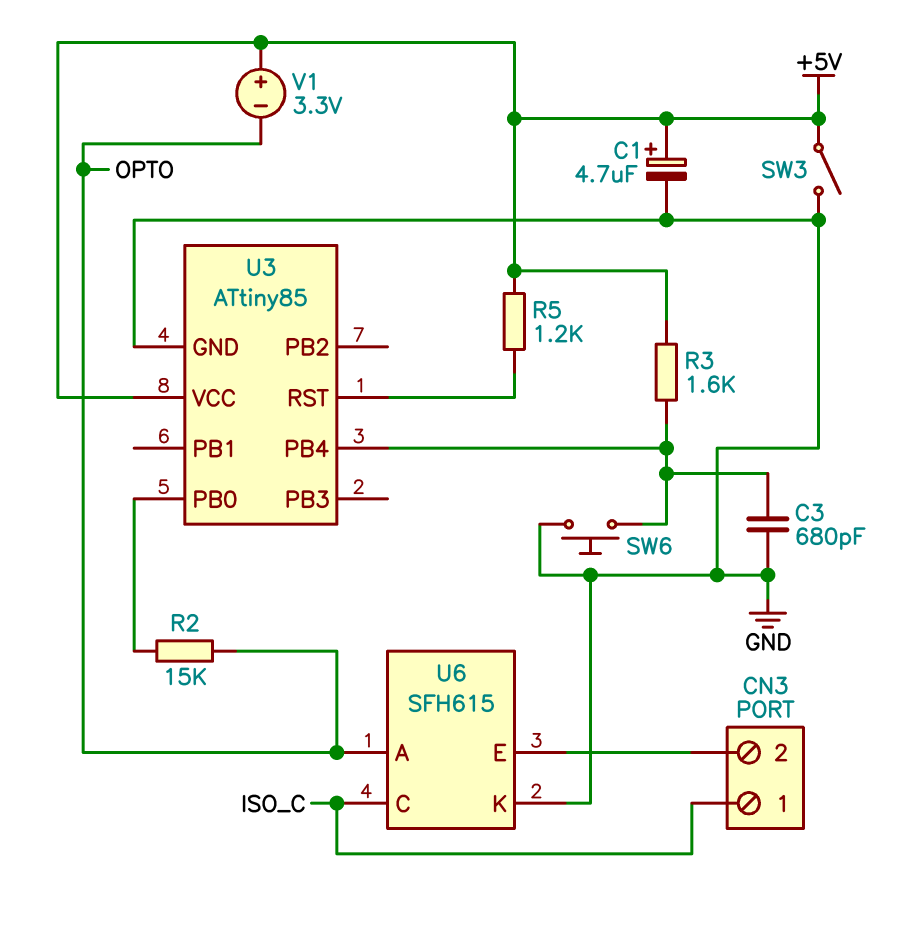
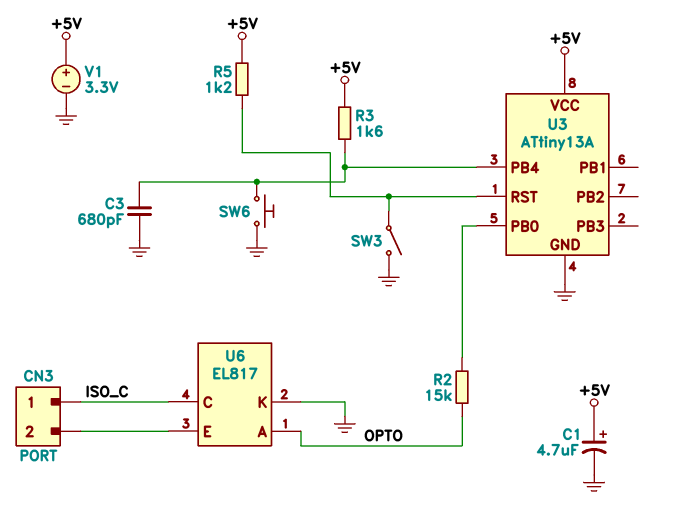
SW3: switch (+5V, GND) -> switch (GND, U3/RST)
U3: ATtiny85 -> ATtiny13A
U6: SFH615 -> EL817
V1: 3.3V (plus +5V, minus OPTO) -> 3.3V (plus +5V, minus GND)

